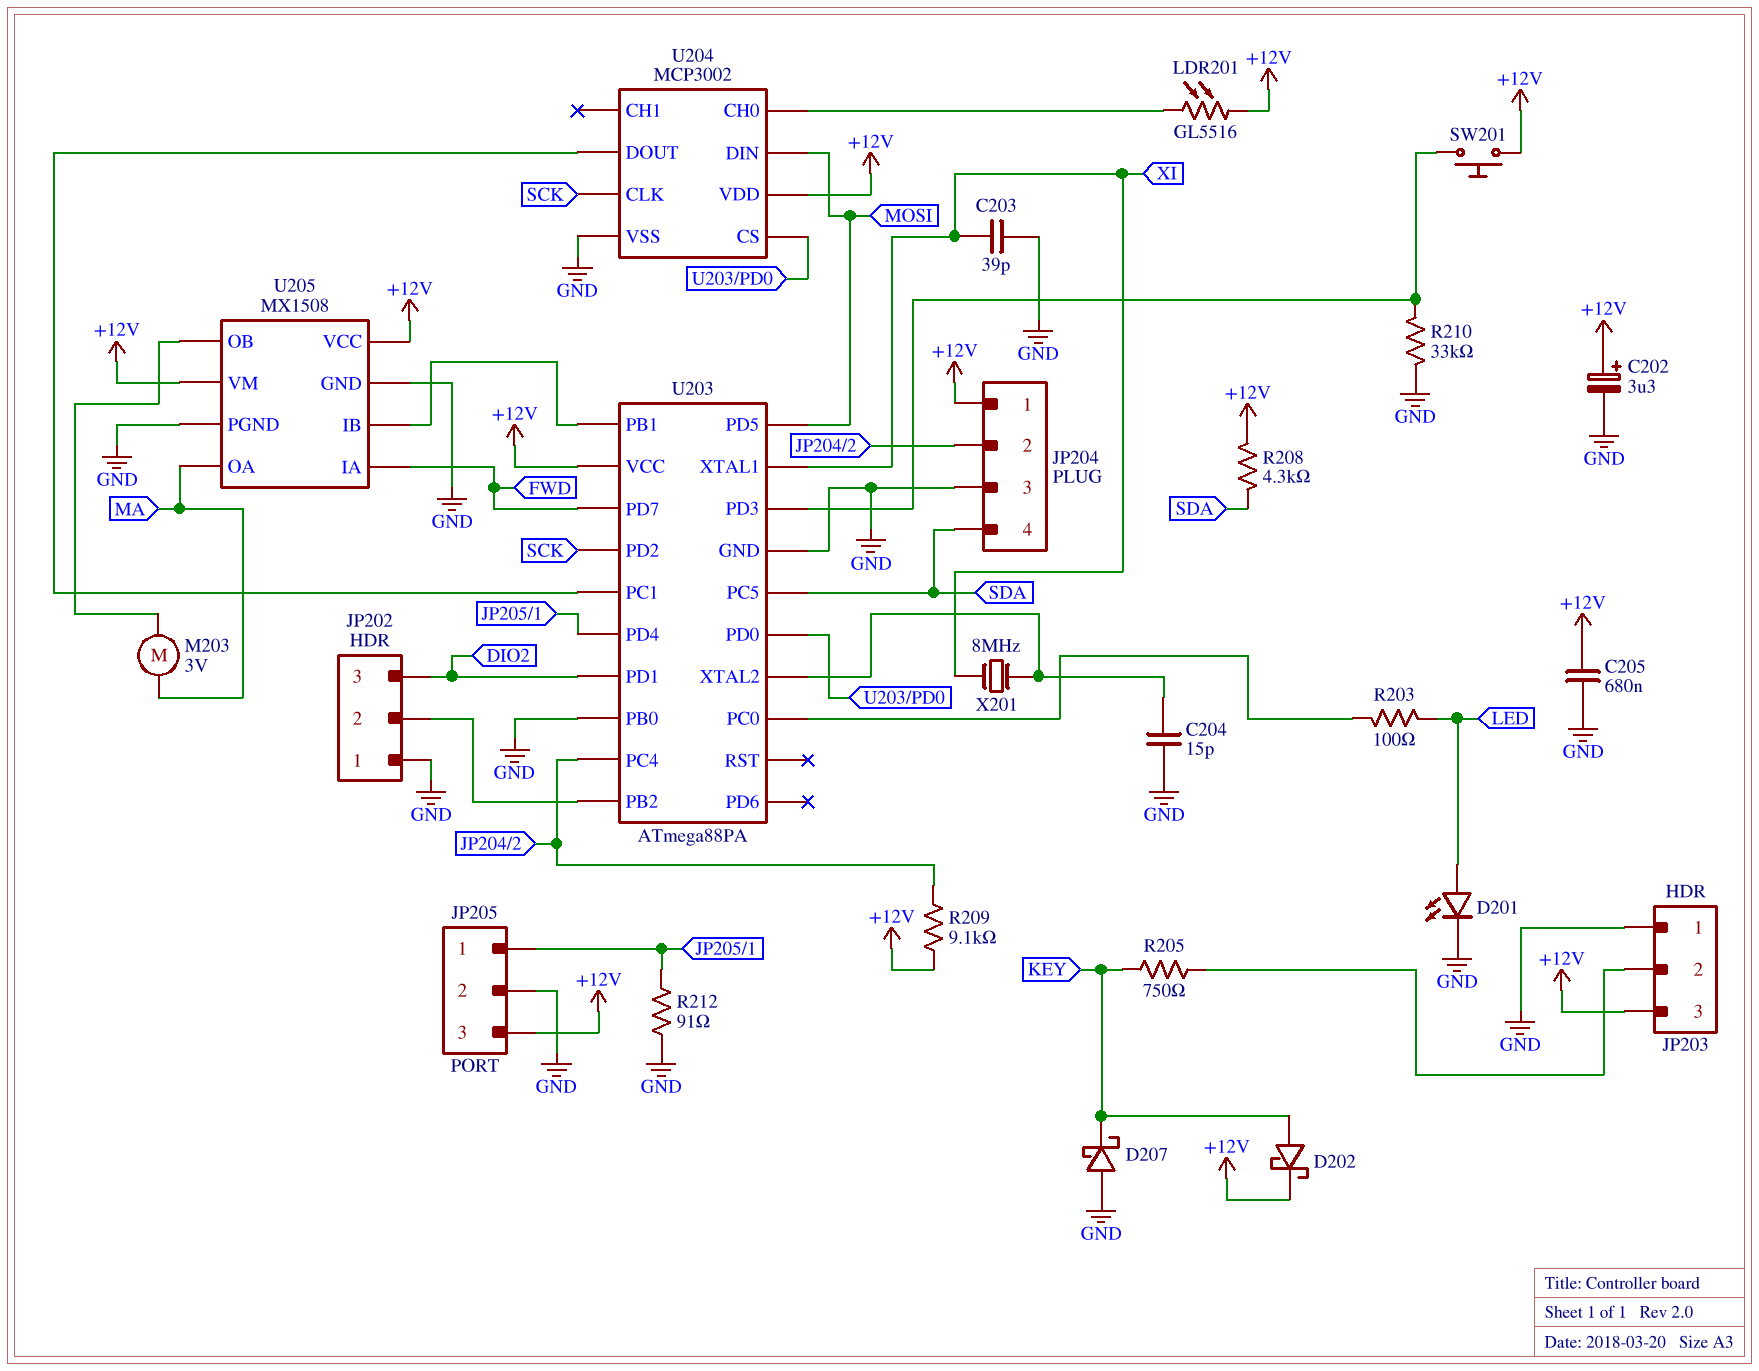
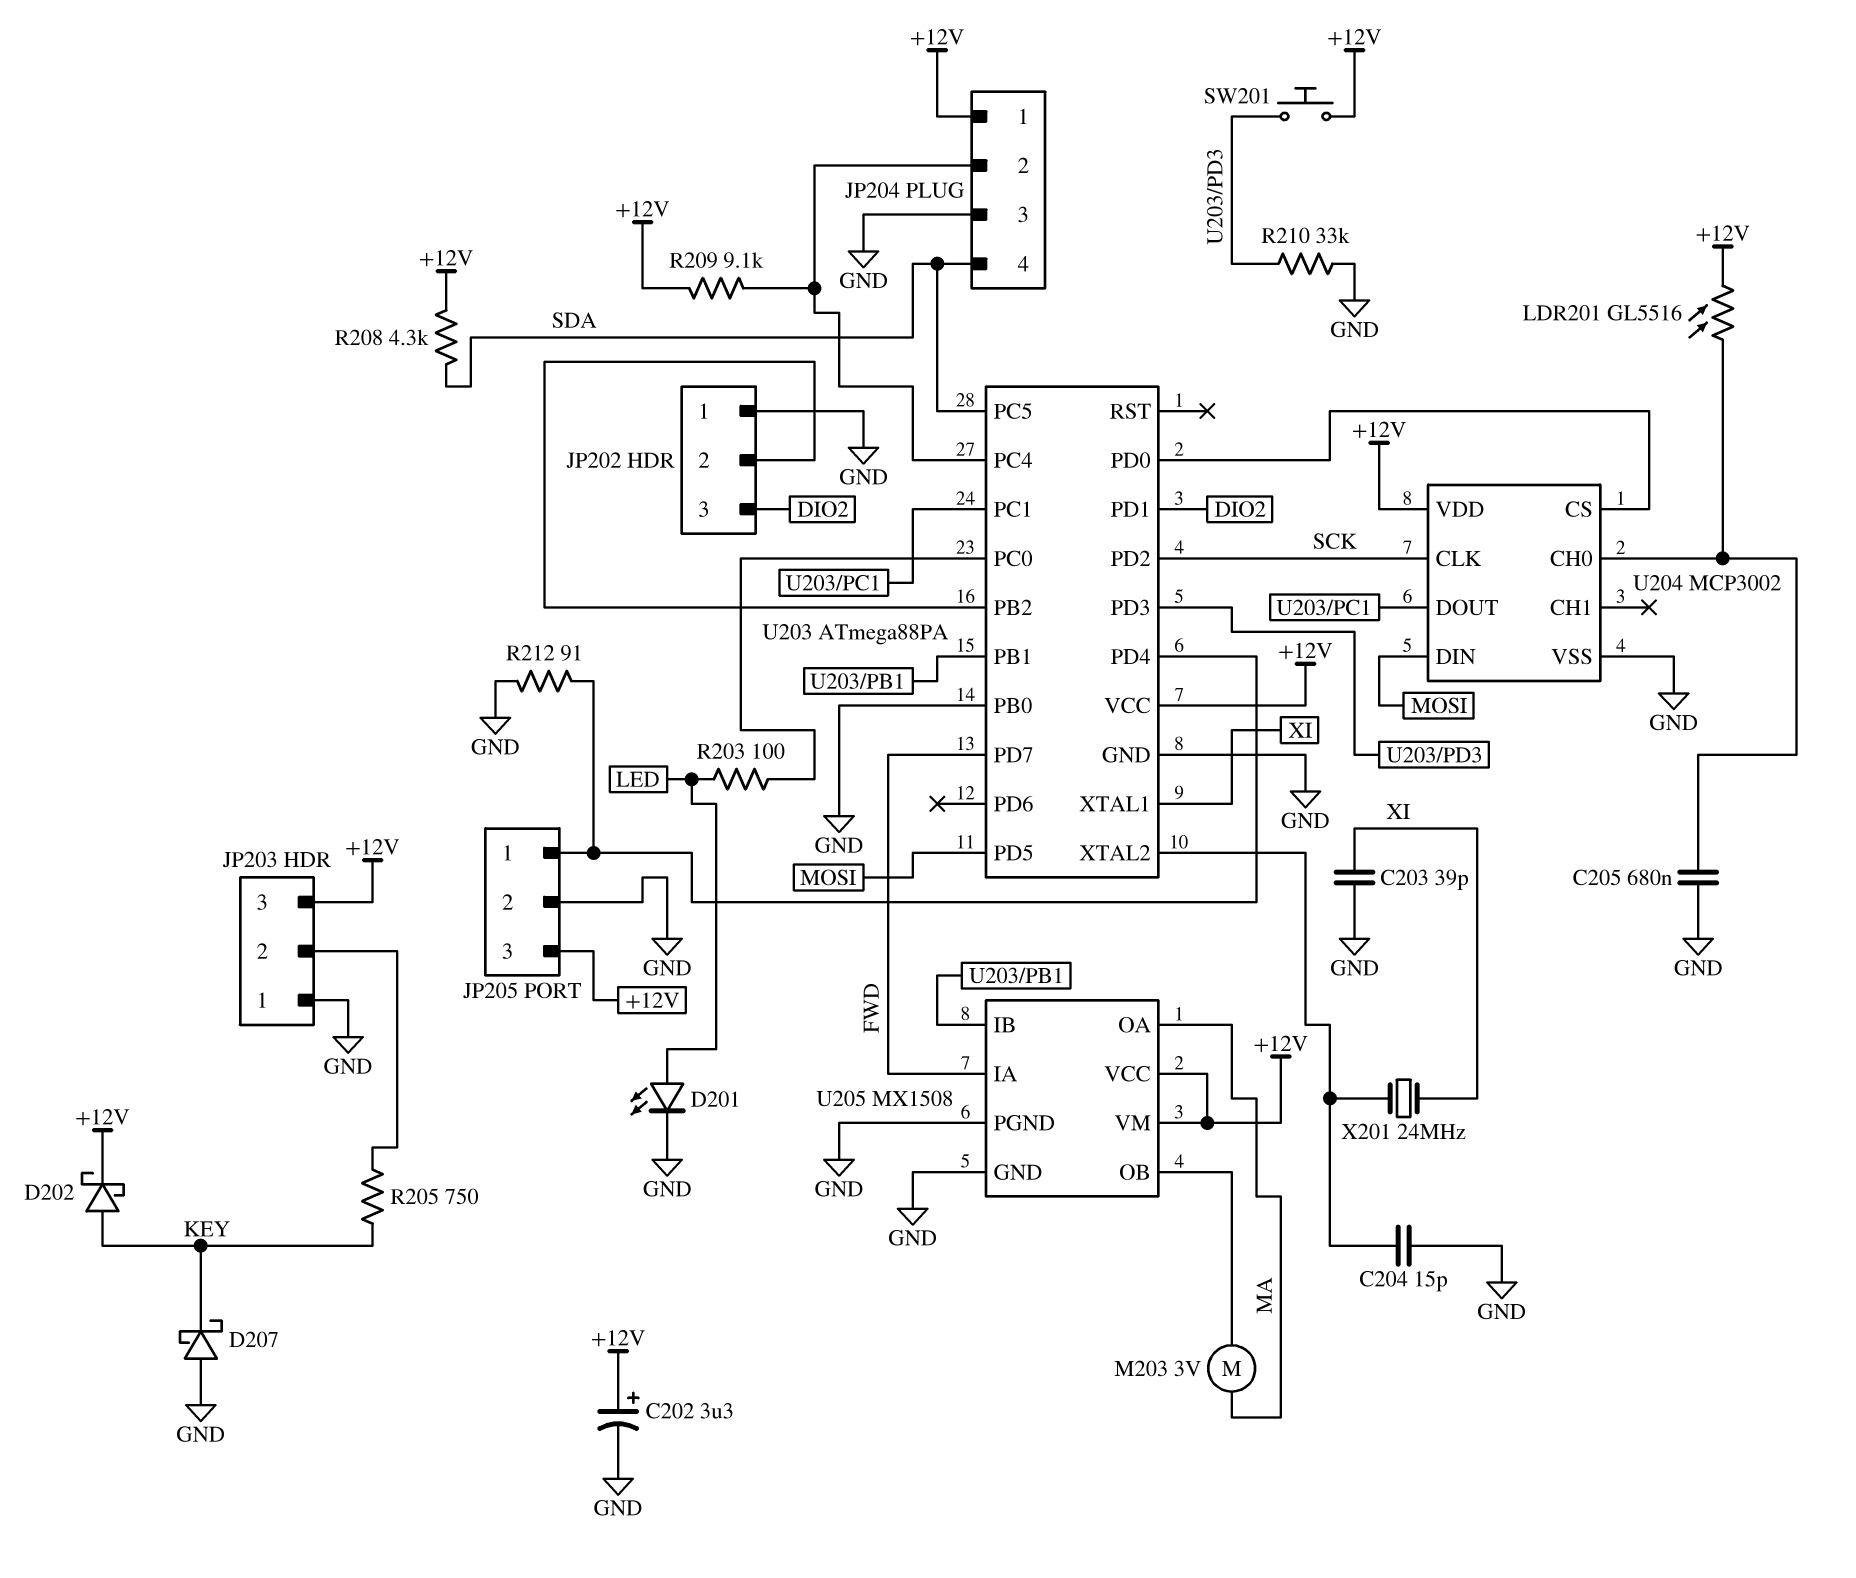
C205: 680nF (+12V, GND) -> 680nF (GND, U204/CH0)
X201: 8MHz (U203/XTAL2, XI) -> 24MHz (U203/XTAL2, XI)

